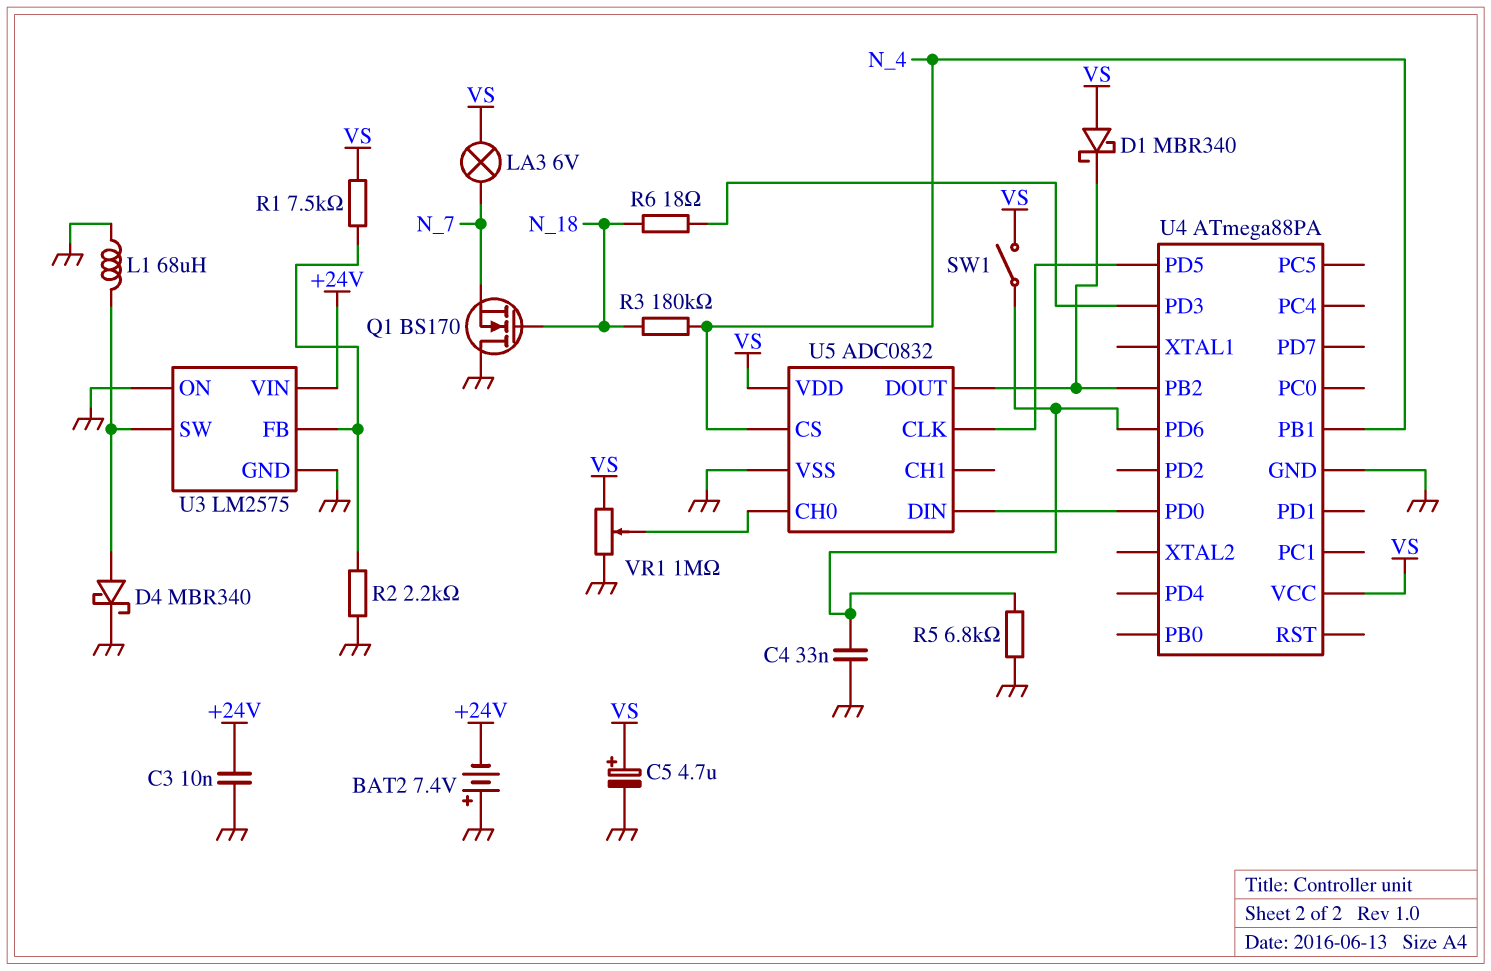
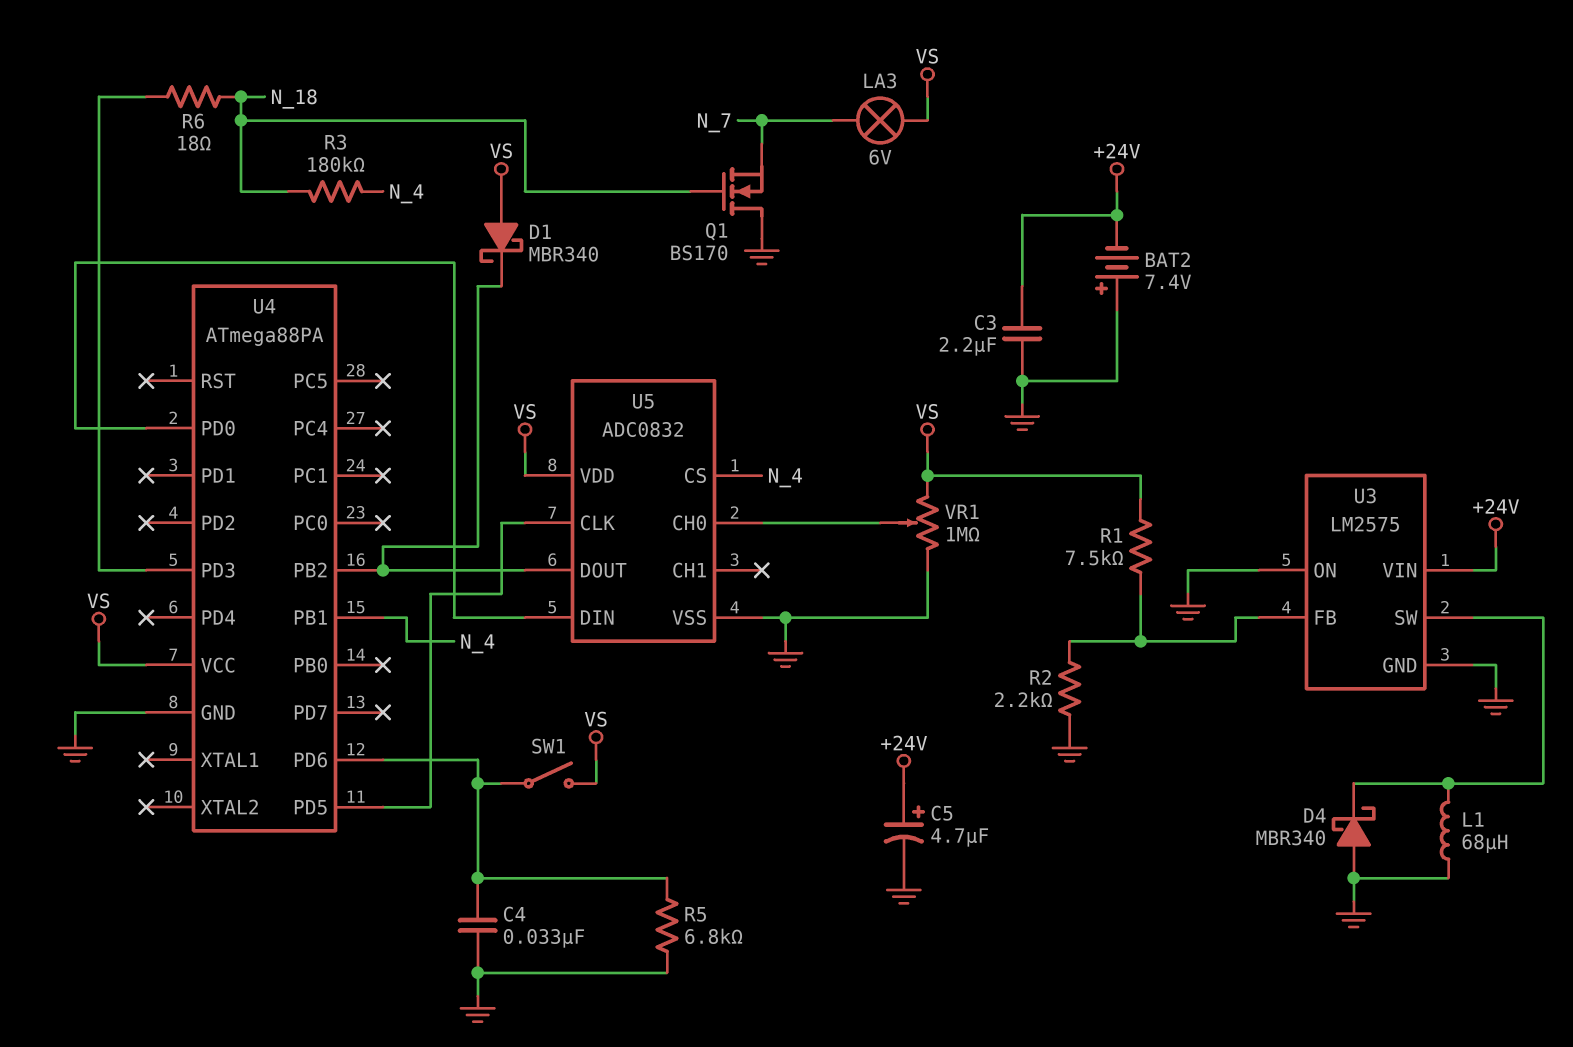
C3: 10nF (+24V, GND) -> 2.2uF (+24V, GND)
C5: 4.7uF (plus VS, minus GND) -> 4.7uF (plus +24V, minus GND)
D4: schottky MBR340 (A U3/SW, K GND) -> schottky MBR340 (A GND, K U3/SW)

